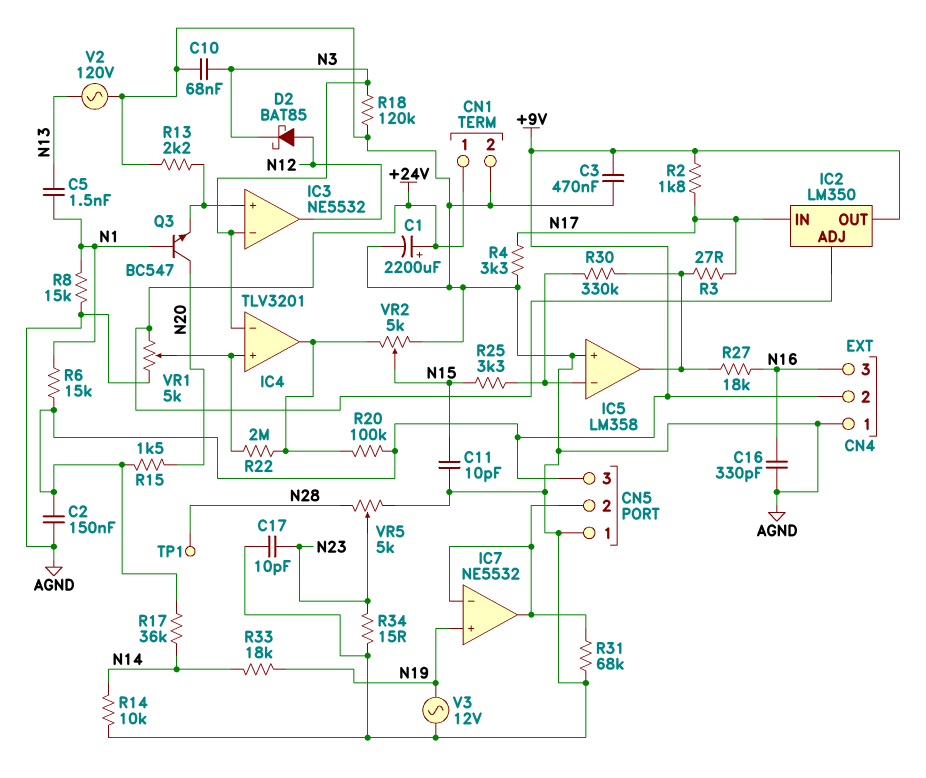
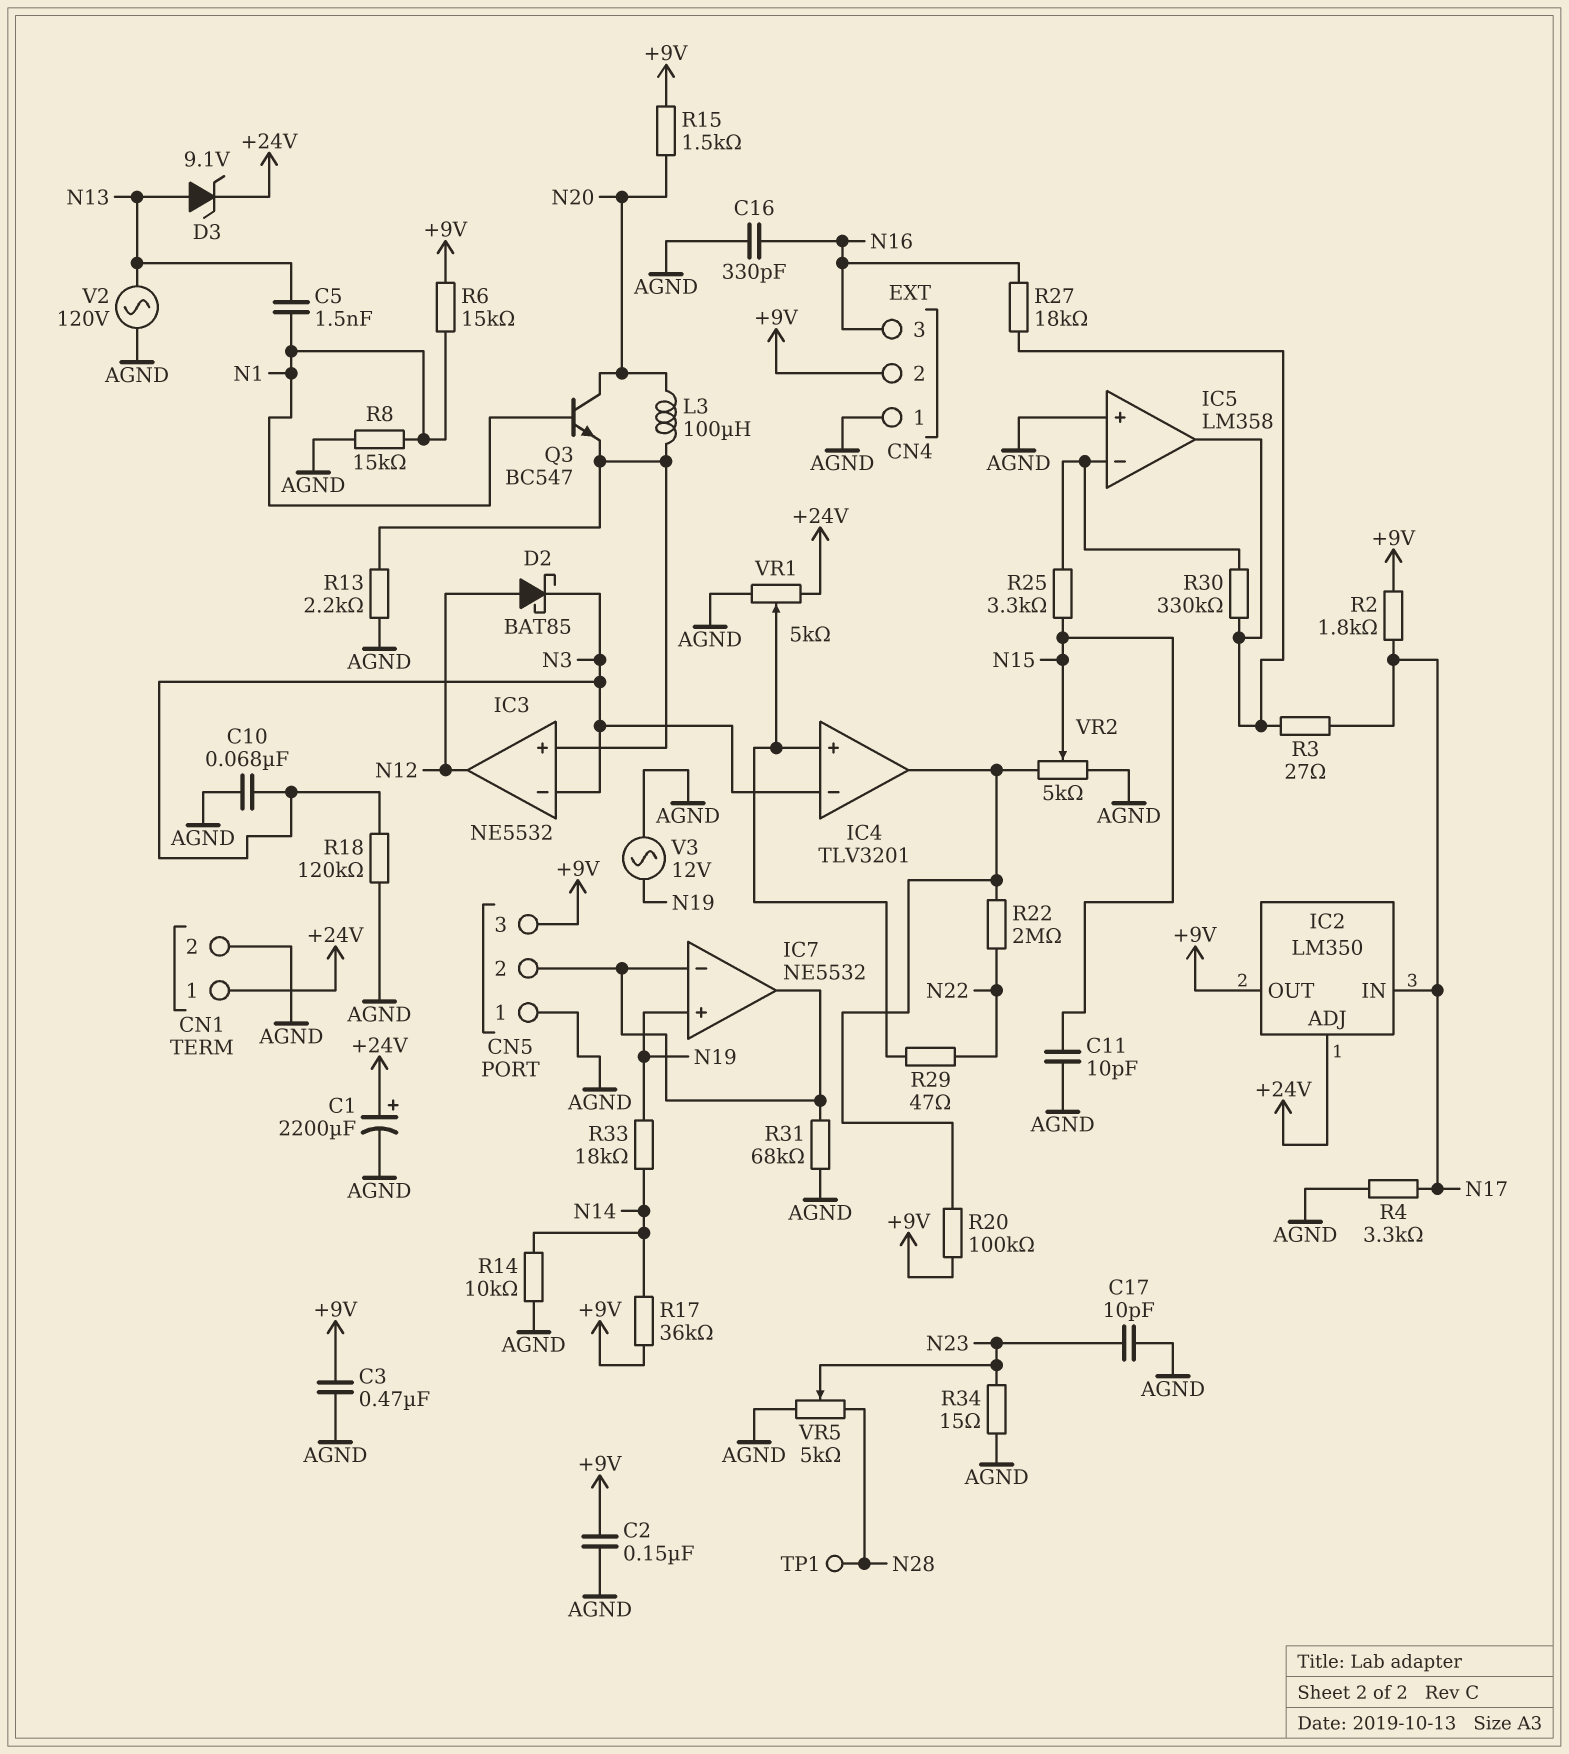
D3: none -> zener 9.1V (A N13, K +24V)
L3: none -> 100uH (IC3/in+, N20)
R22: 2M (IC4/in+, IC4/out) -> 2M (IC4/out, N22)
R29: none -> 47 (IC4/in+, N22)

